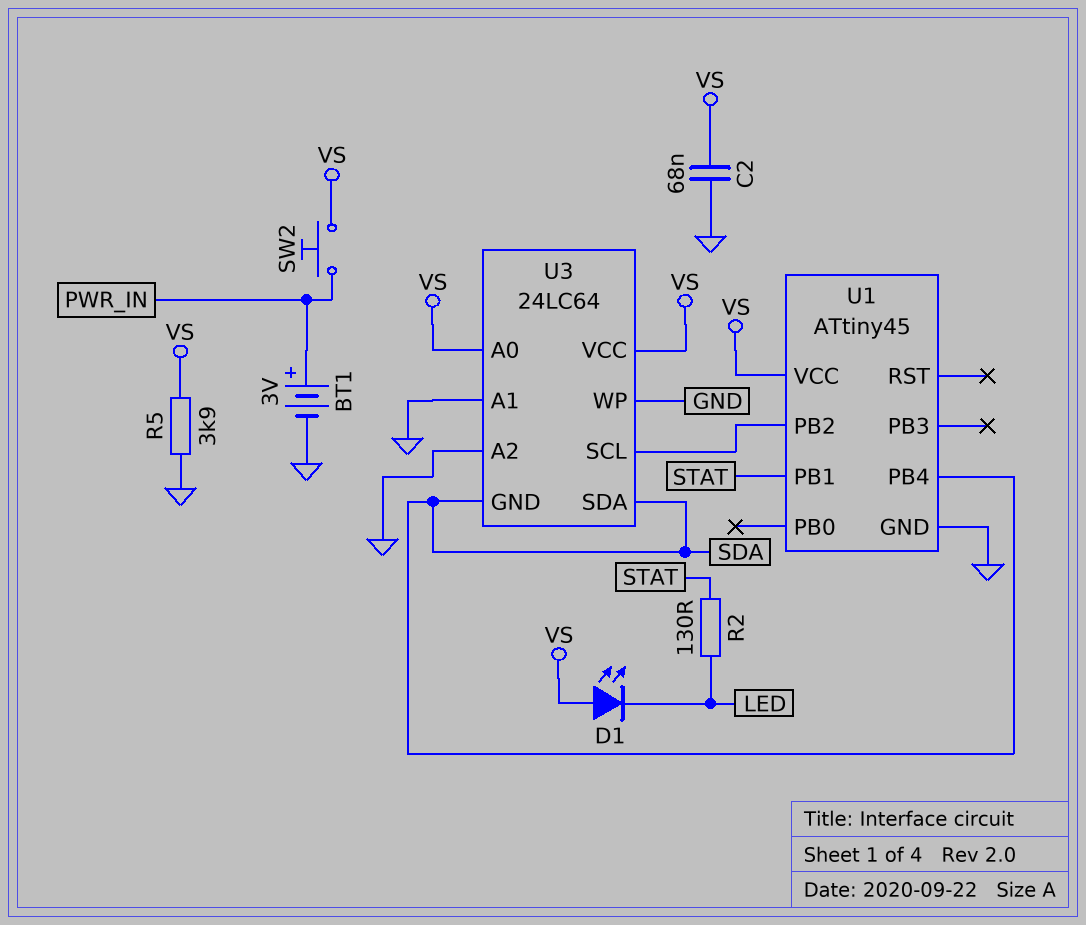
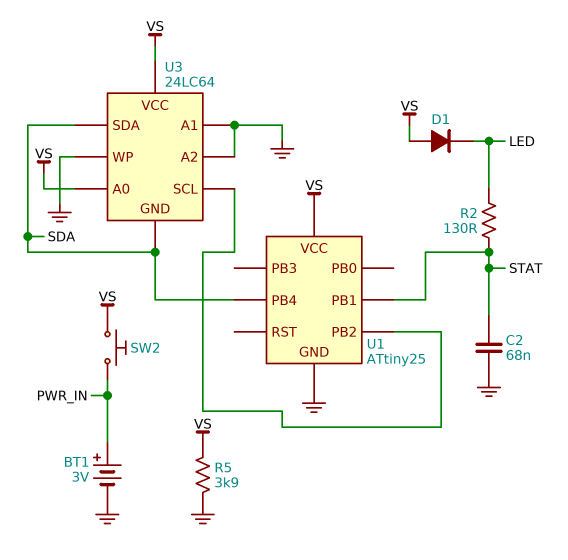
C2: 68nF (GND, VS) -> 68nF (GND, STAT)
D1: LED (A VS, K LED) -> diode (A VS, K LED)
U1: ATtiny45 -> ATtiny25

